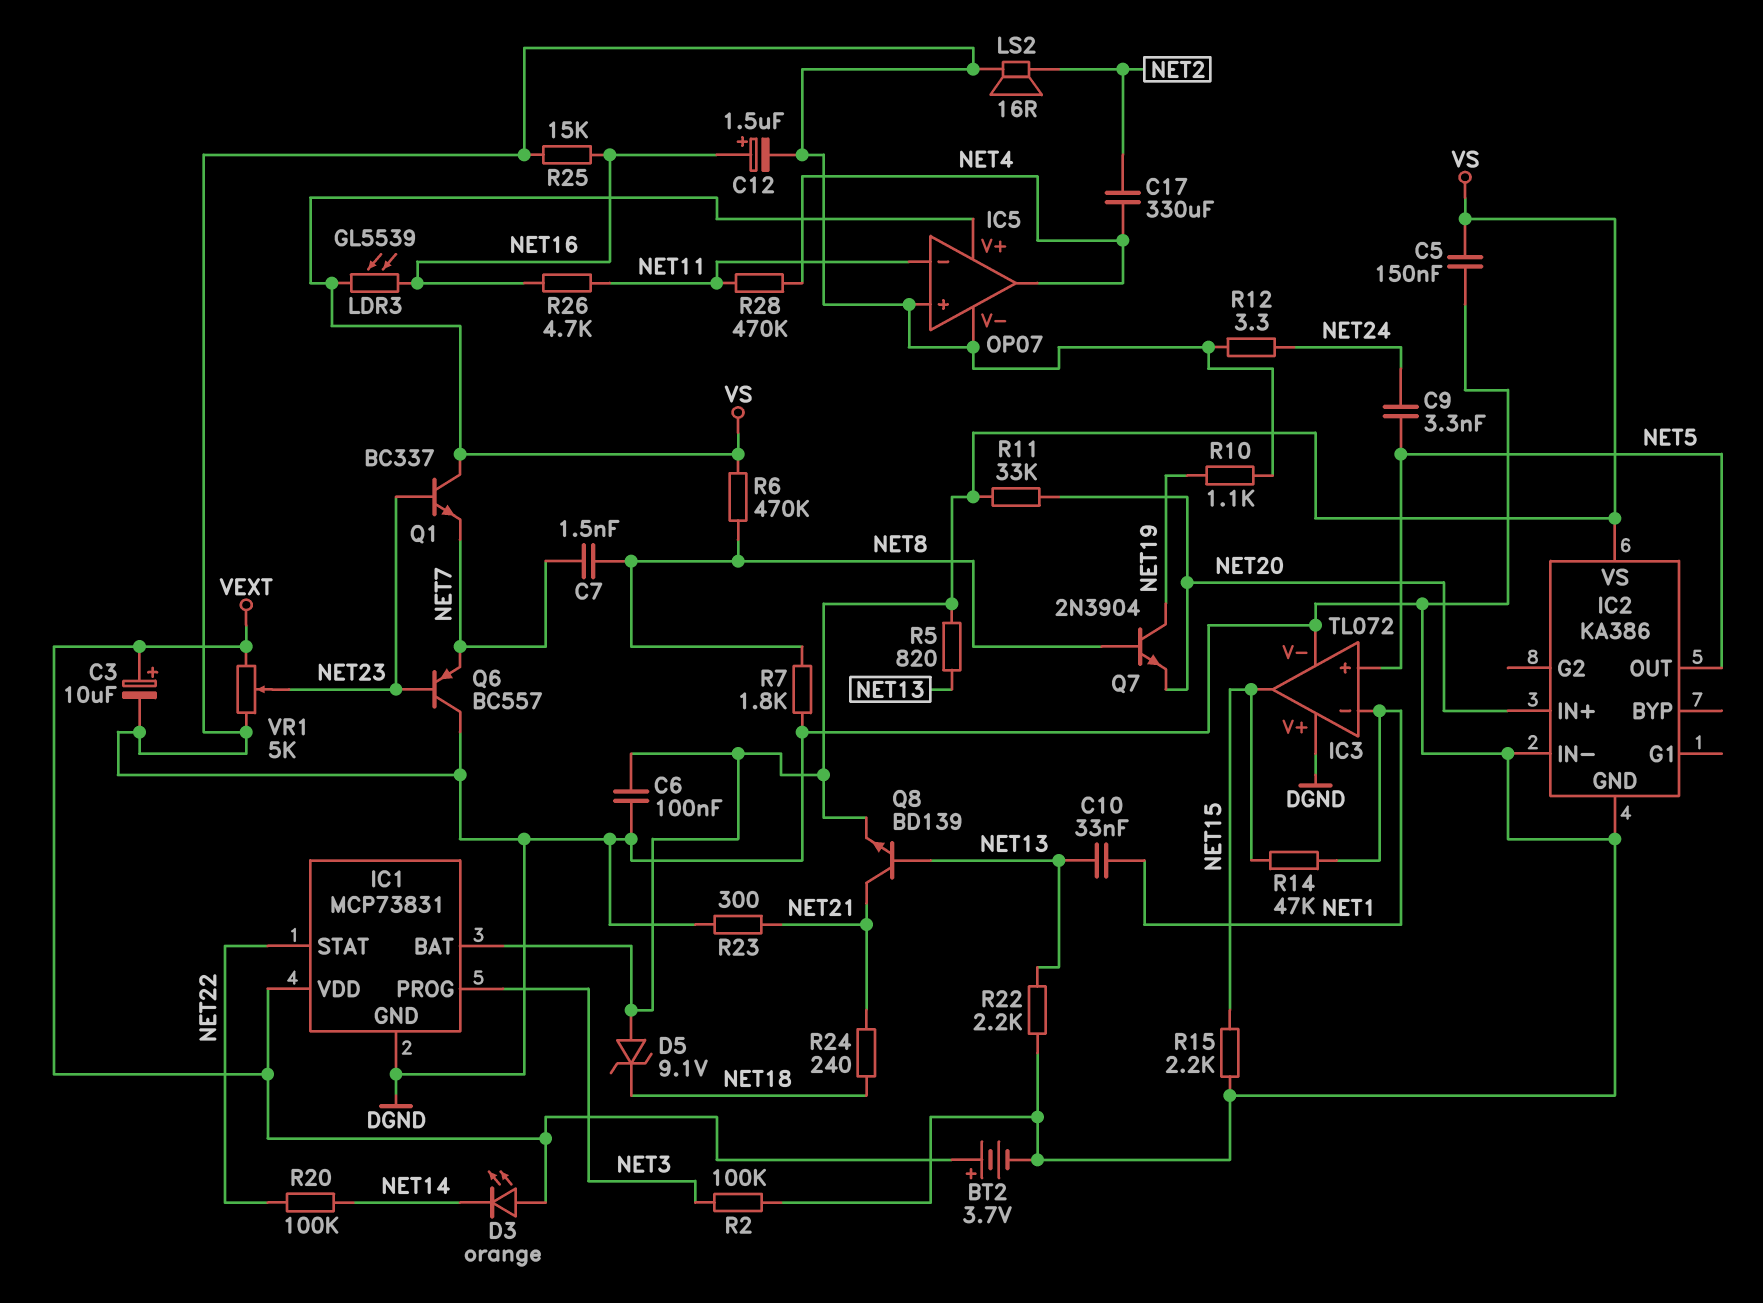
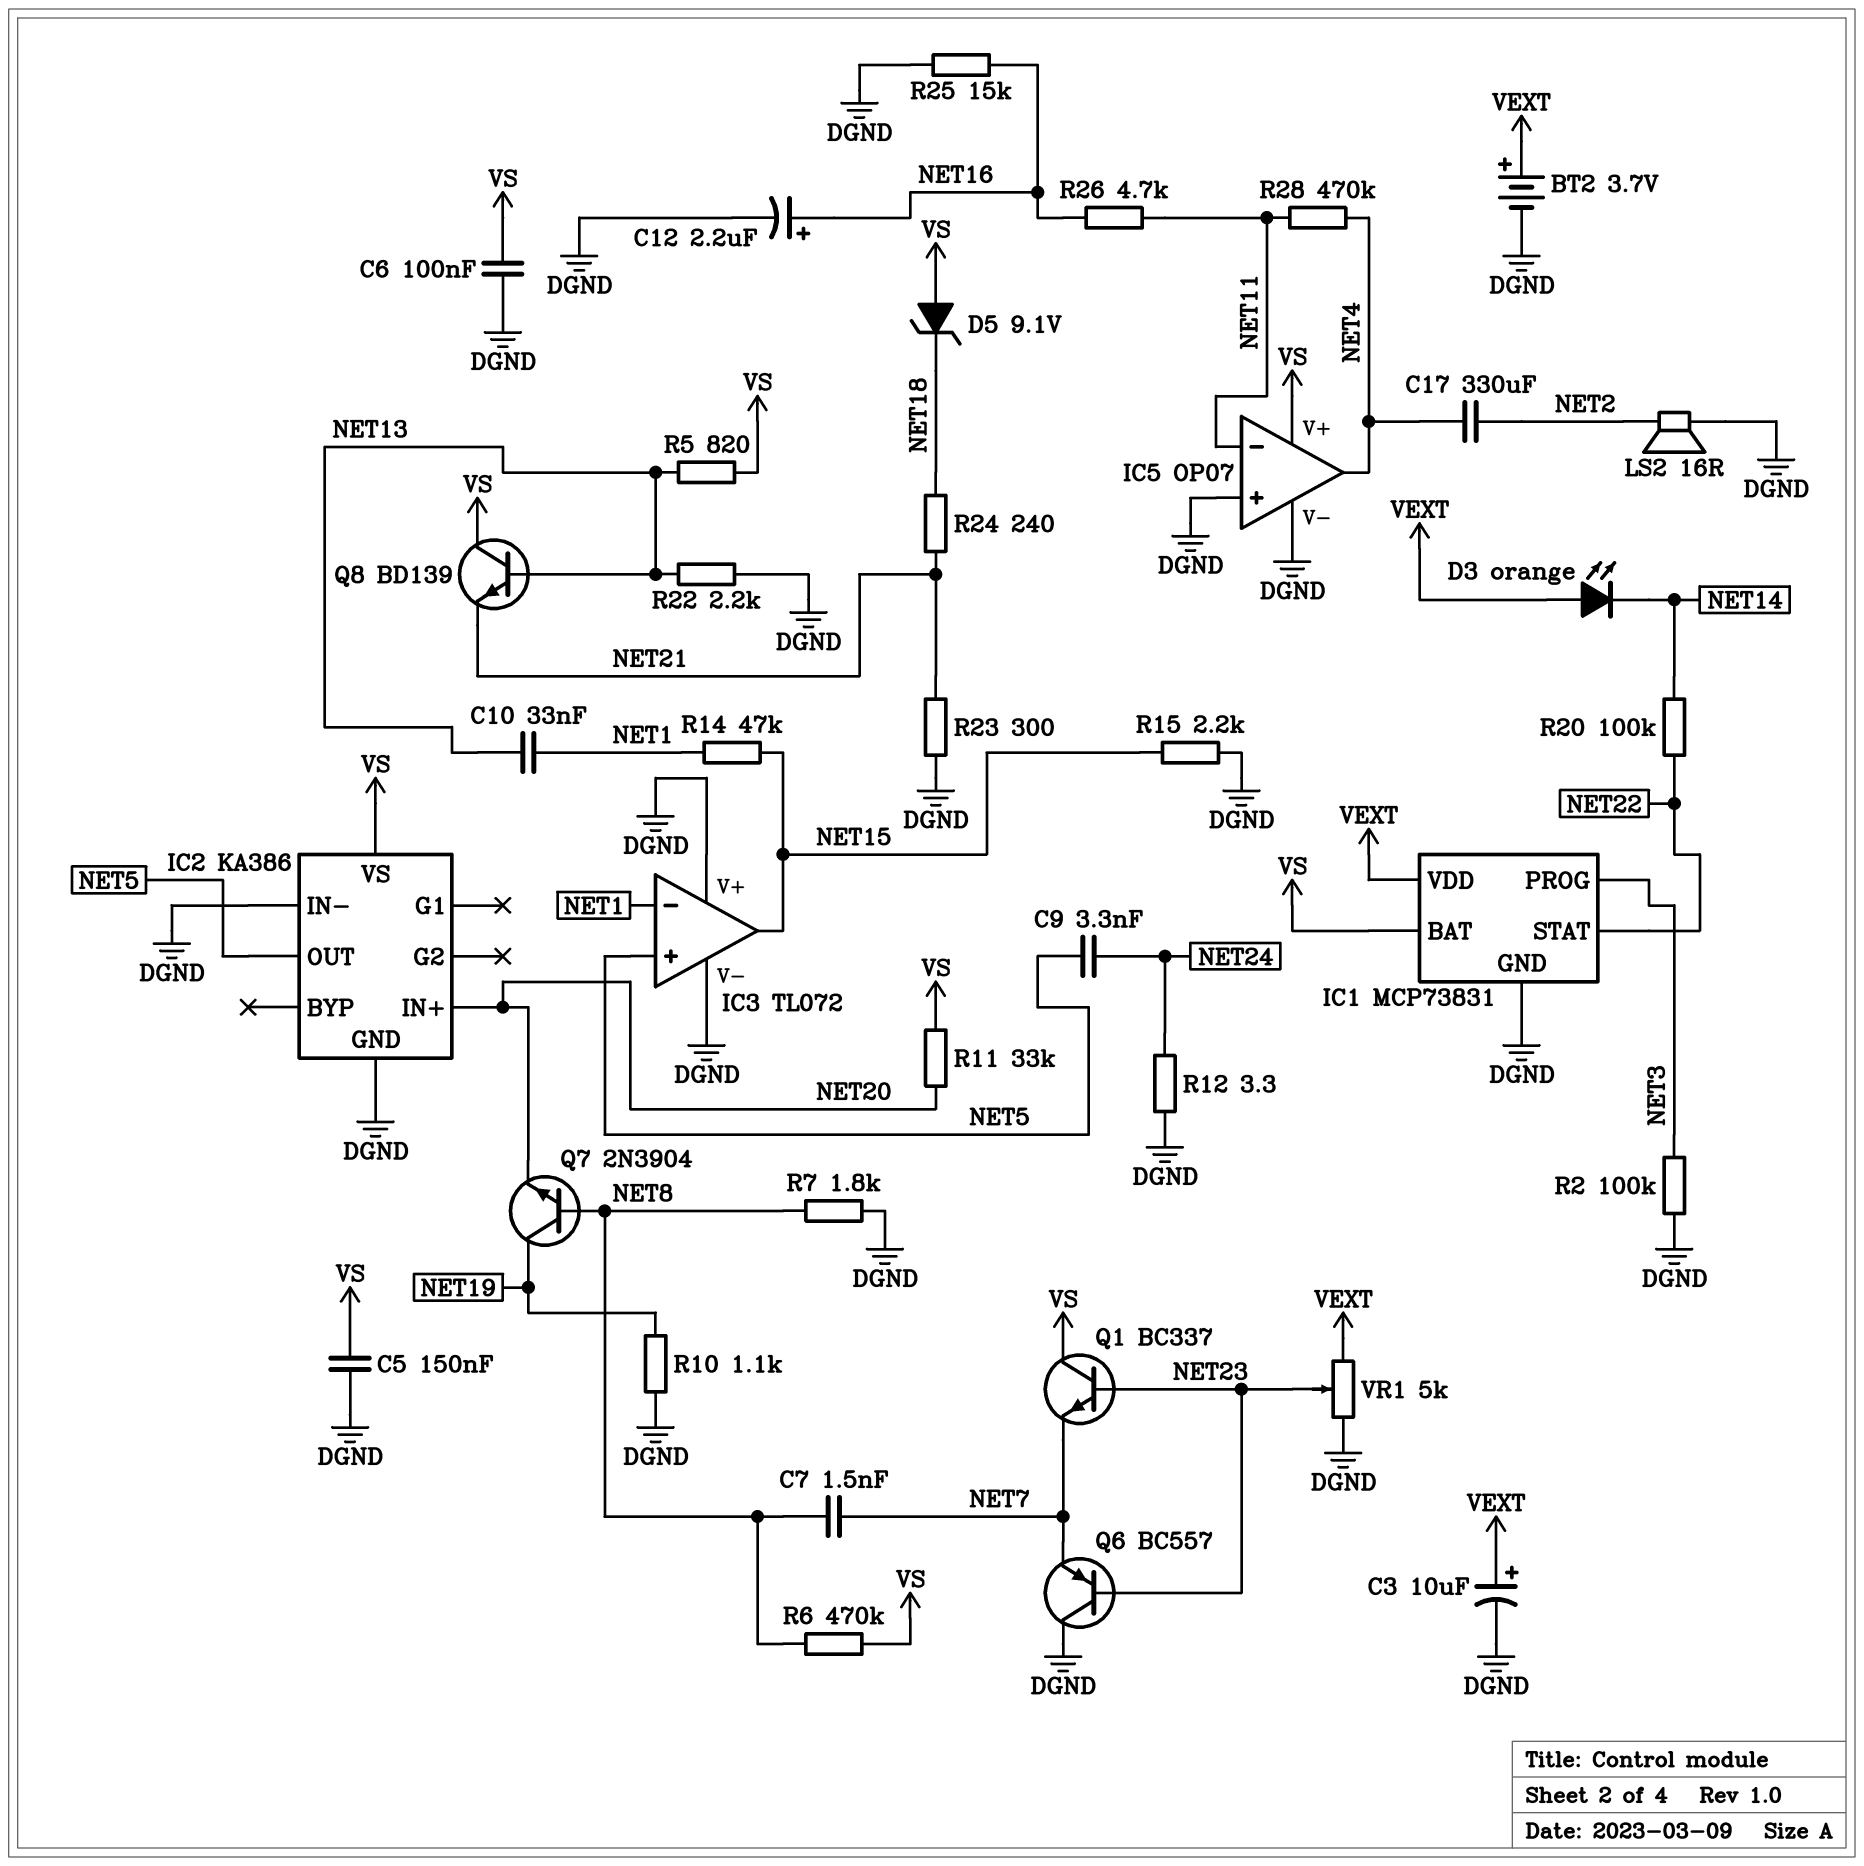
C12: 1.5uF (plus NET16, minus DGND) -> 2.2uF (plus NET16, minus DGND)
LDR3: GL5539 (NET16, VS) -> none
Q8: NPN BD139 (B NET13, C NET21, E VS) -> NPN BD139 (B NET13, C VS, E NET21)

